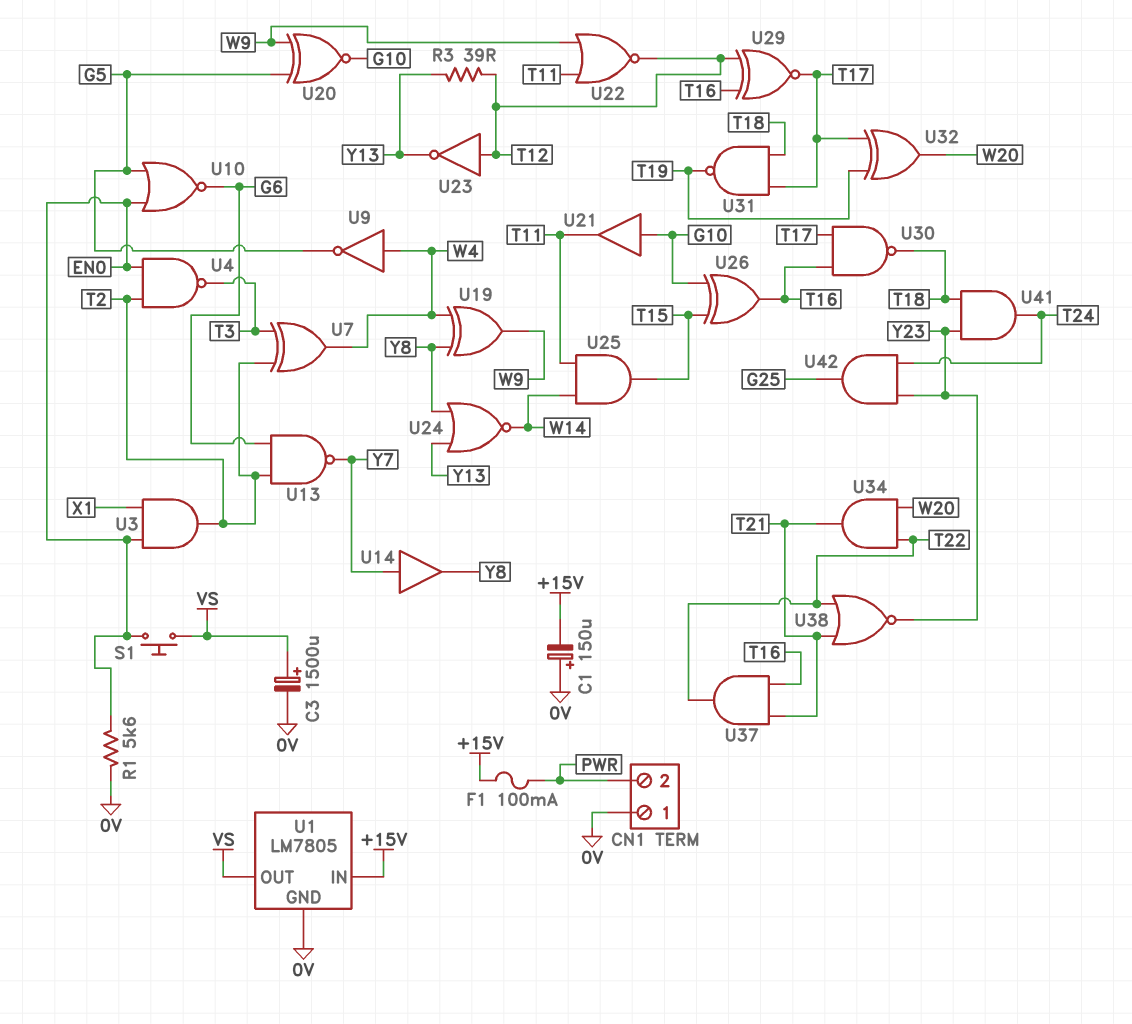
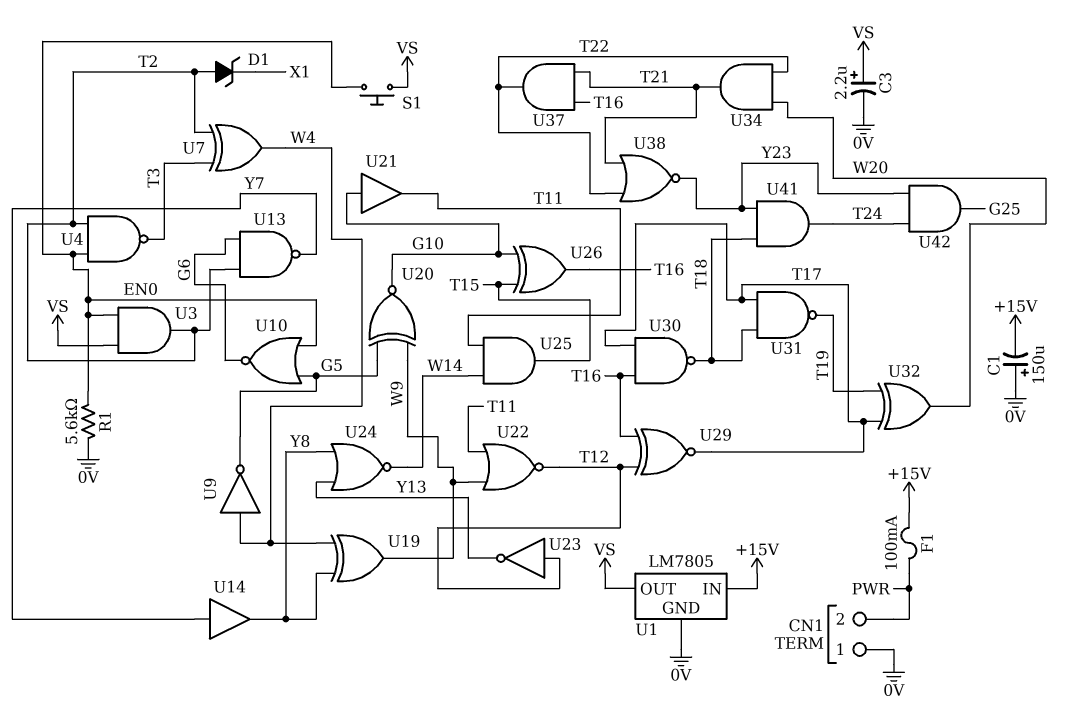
C3: 1500uF (plus VS, minus 0V) -> 2.2uF (plus VS, minus 0V)
D1: none -> zener (A T2, K X1)
R3: 39 (T12, Y13) -> none
U3: AND (in EN0, in X1, out T2) -> AND (in EN0, in VS, out T2)

